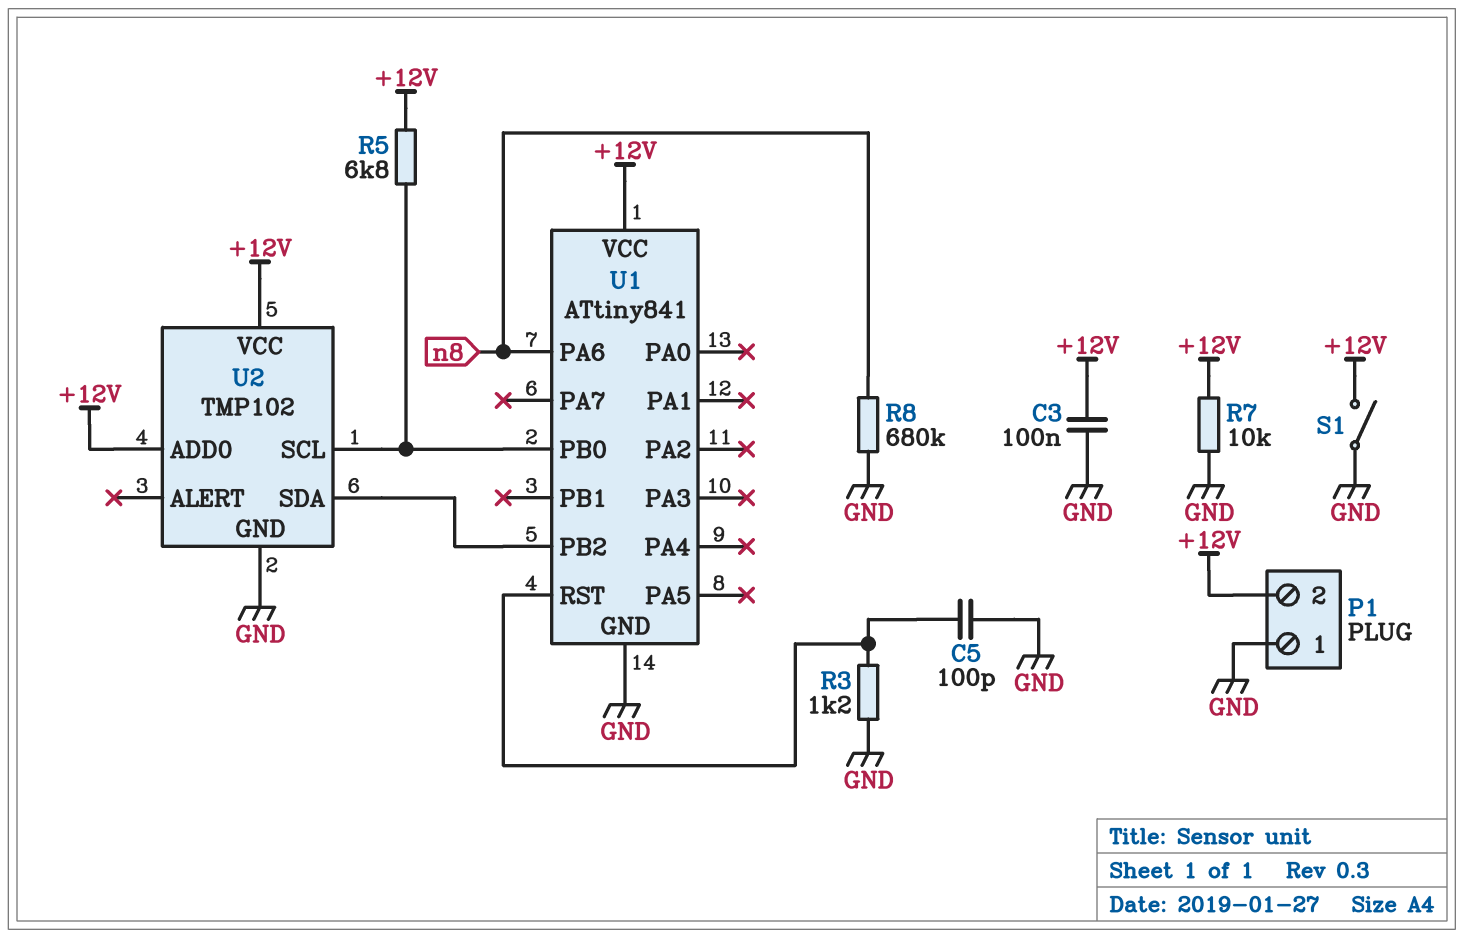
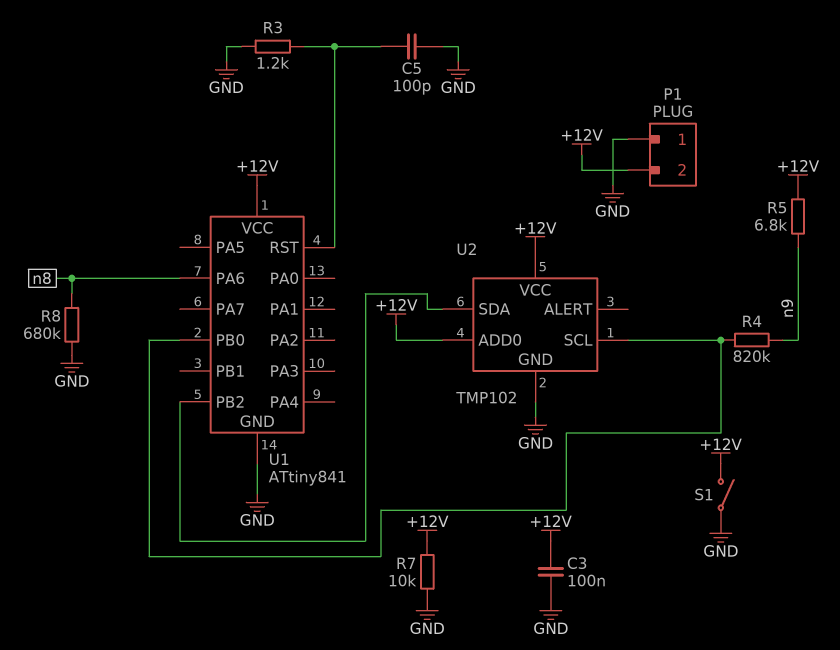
R4: none -> 820k (U1/PB0, n9)
R5: 6.8k (+12V, U1/PB0) -> 6.8k (+12V, n9)

